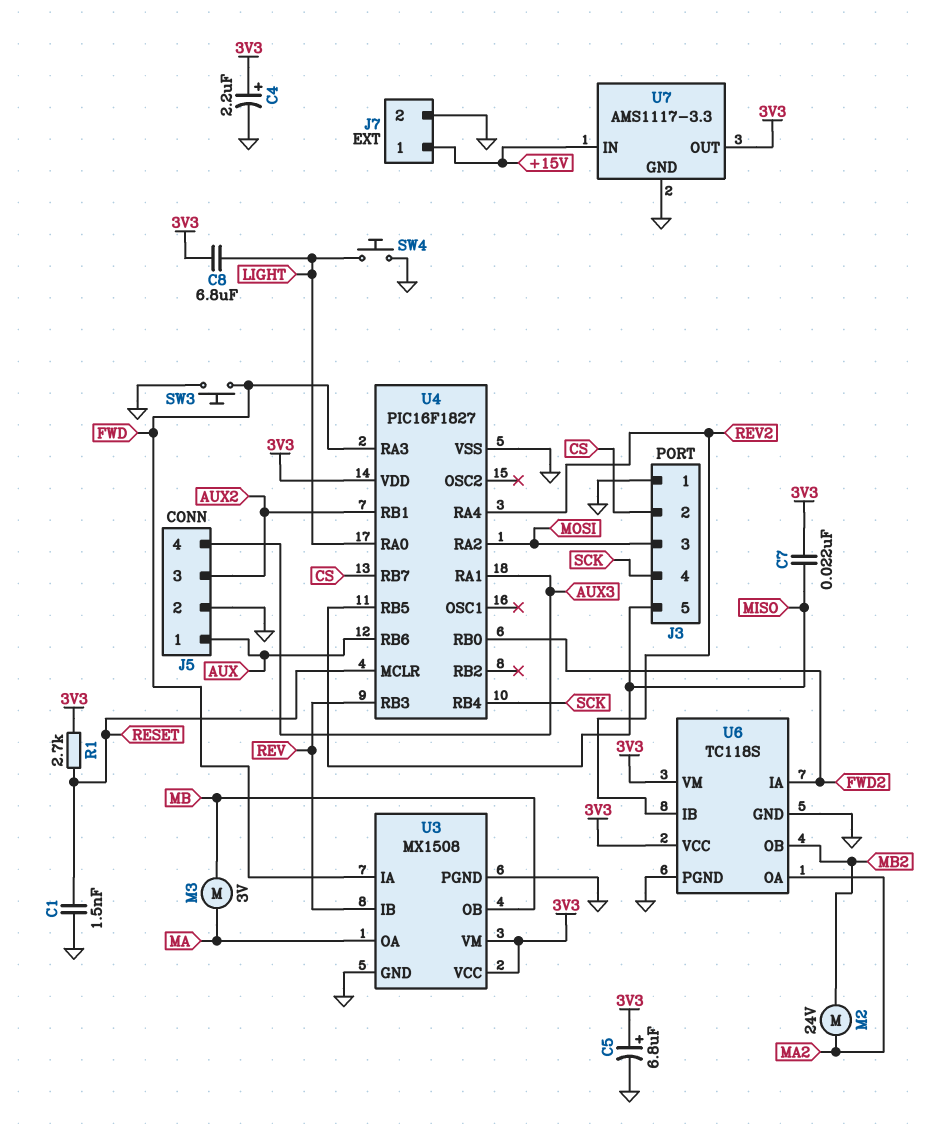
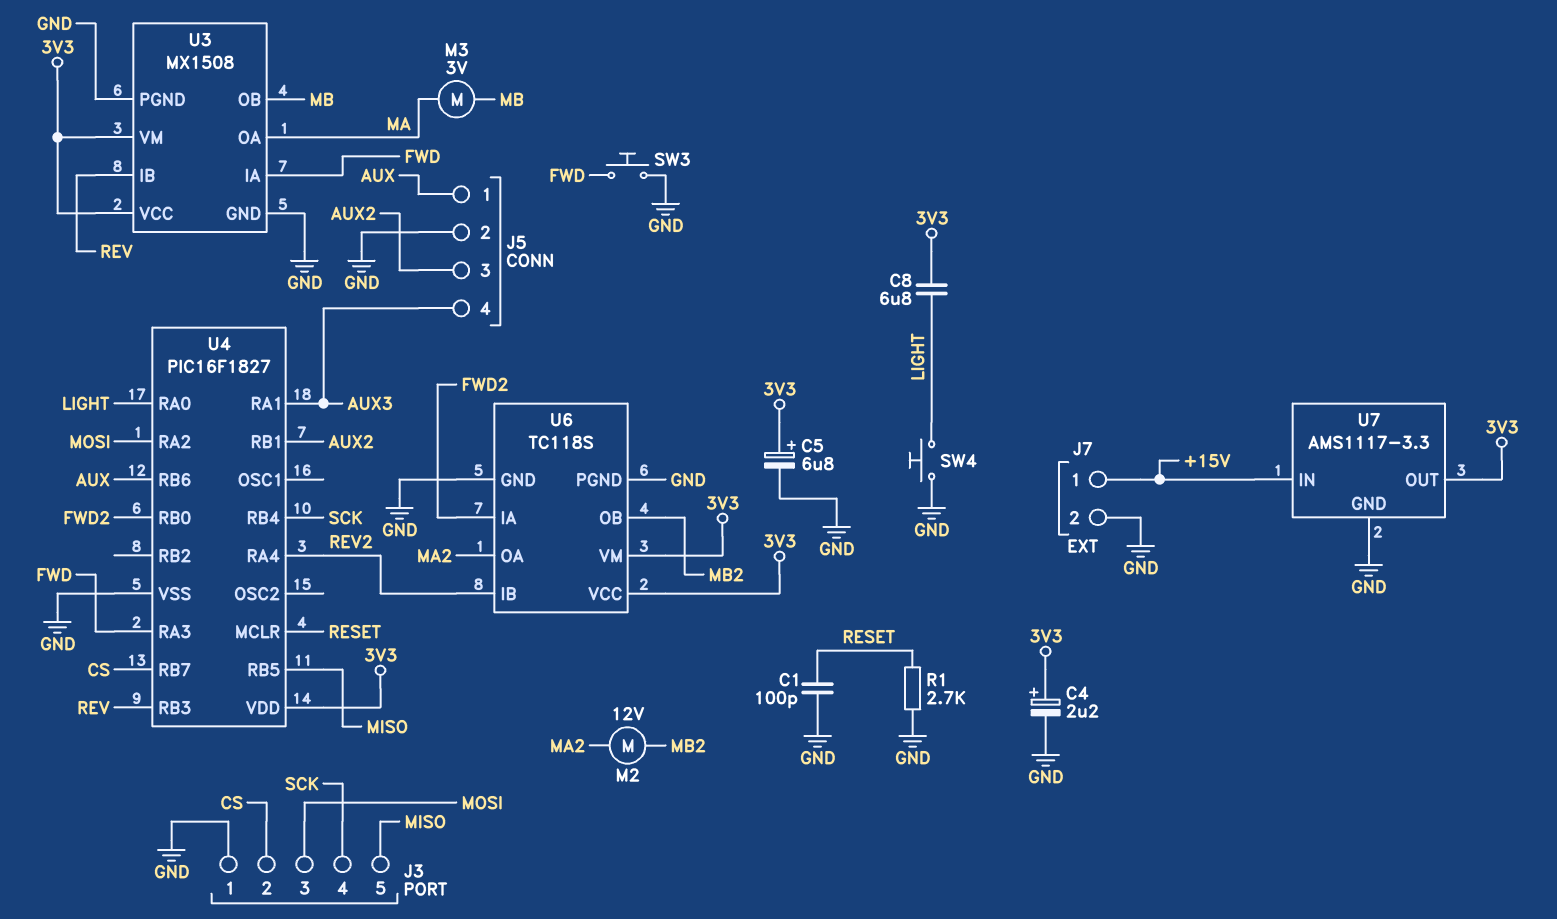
C1: 1.5nF (GND, RESET) -> 100pF (GND, RESET)
C7: 22nF (3V3, MISO) -> none
M2: motor 24V (MA2, MB2) -> motor 12V (MA2, MB2)
R1: 2.7k (3V3, RESET) -> 2.7k (GND, RESET)

